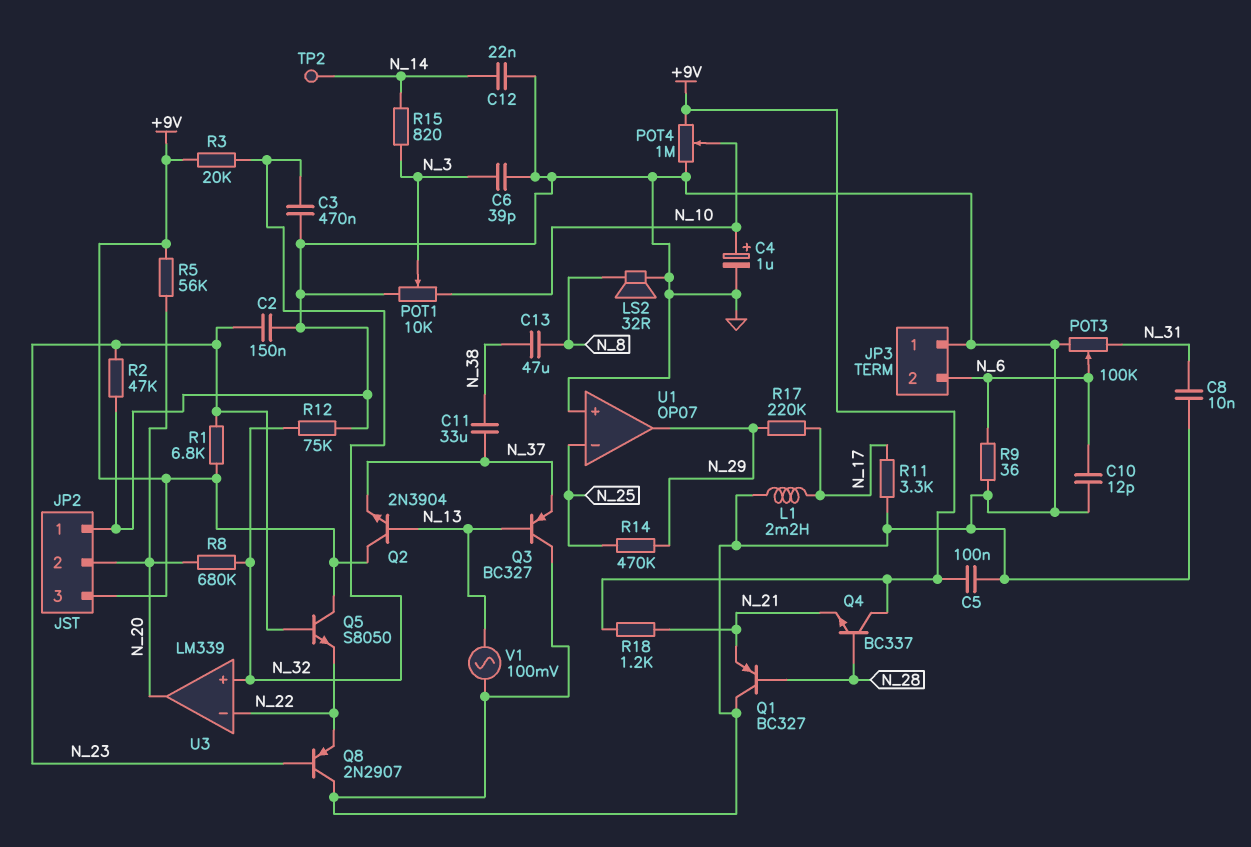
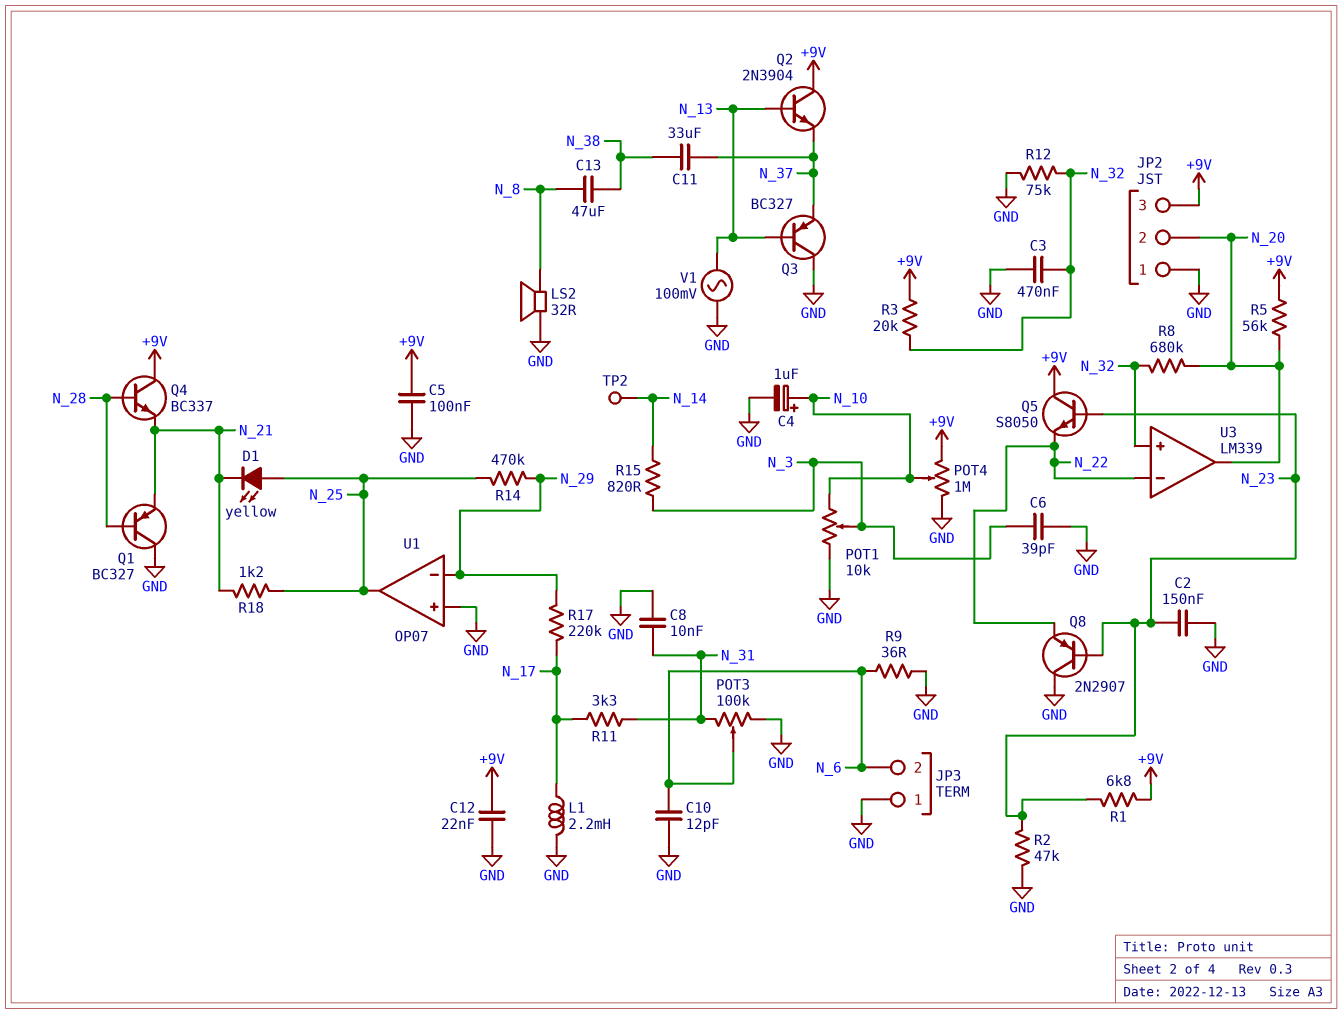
C12: 22nF (GND, N_14) -> 22nF (+9V, GND)
D1: none -> LED yellow (A N_25, K N_21)
R11: 3.3k (GND, N_17) -> 3.3k (N_17, N_31)
R18: 1.2k (+9V, N_21) -> 1.2k (N_21, N_25)
U1 pin in-: N_25 -> N_29
U1 pin out: N_29 -> N_25

